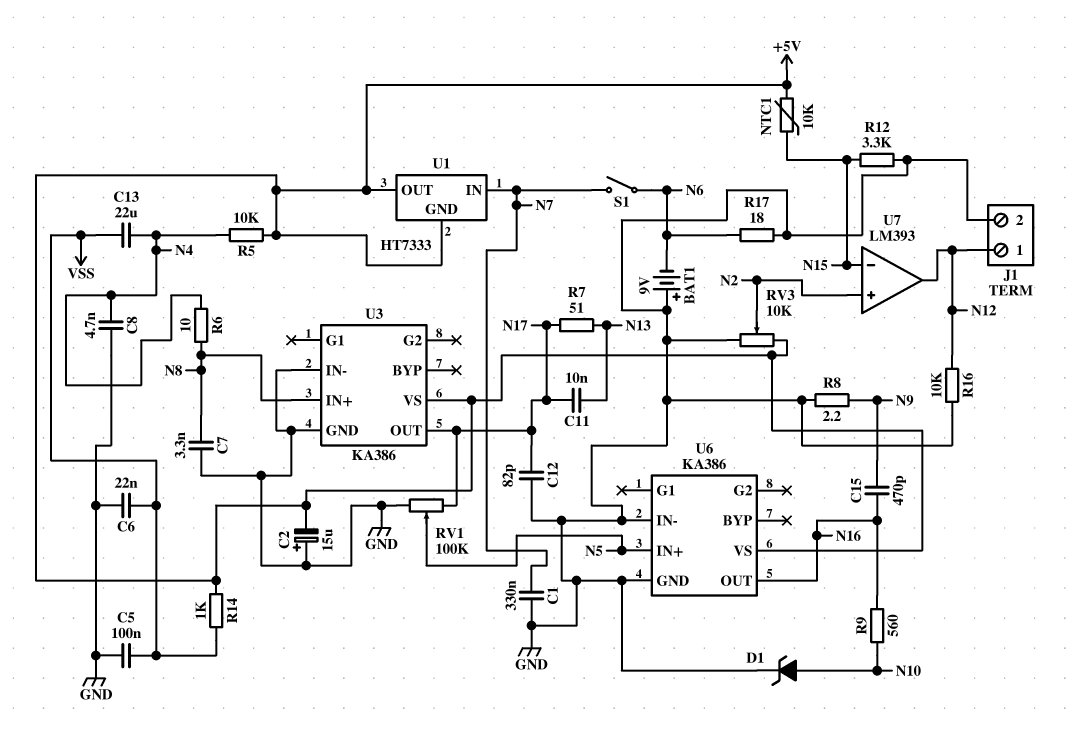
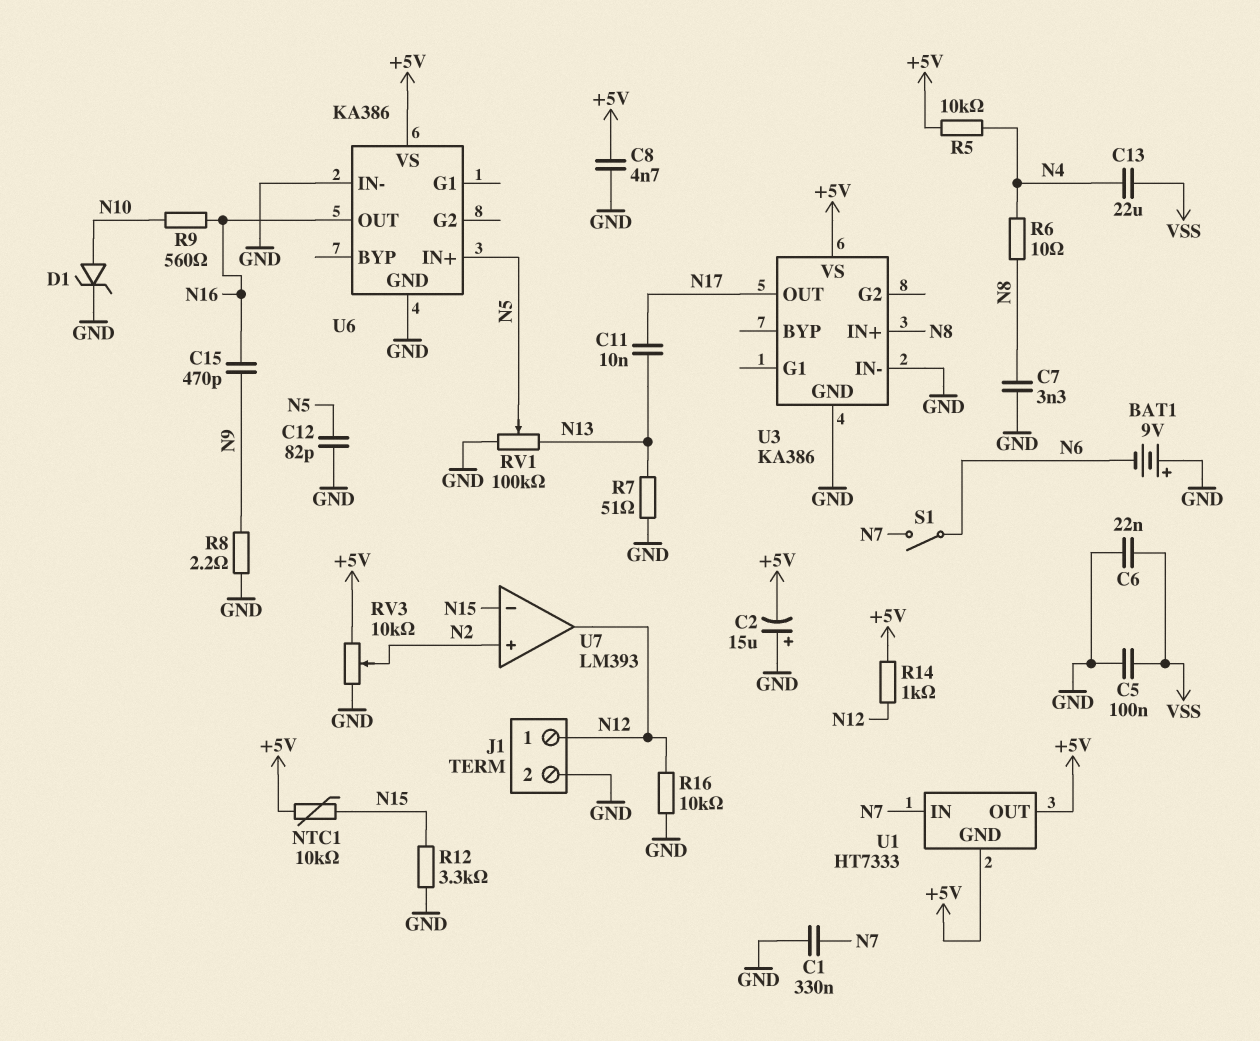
C8: 4.7nF (GND, N4) -> 4.7nF (+5V, GND)
C12: 82pF (GND, N17) -> 82pF (GND, N5)
R7: 51 (N13, N17) -> 51 (GND, N13)
R14: 1k (+5V, VSS) -> 1k (+5V, N12)
R17: 18 (GND, N6) -> none
RV1: 100k (GND, N17, wiper N5) -> 100k (GND, N13, wiper N5)

